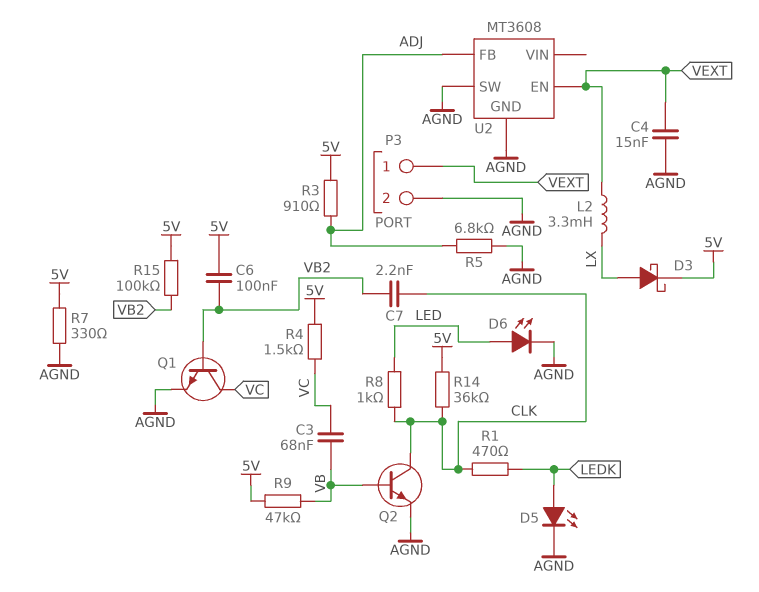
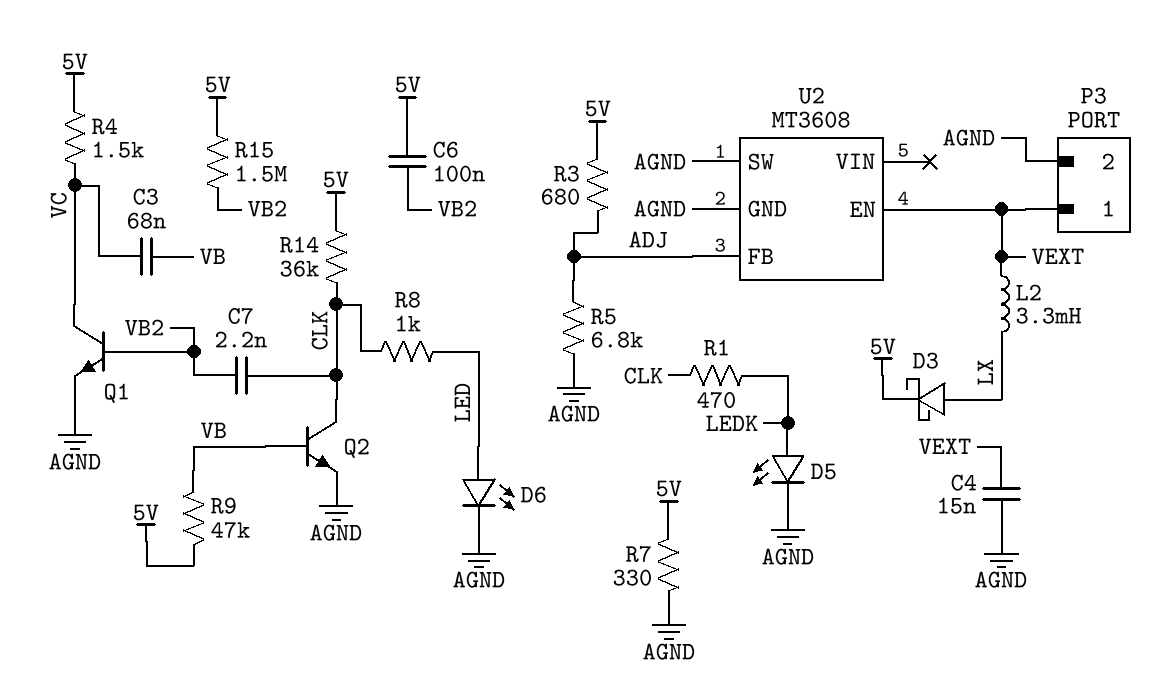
R3: 910 (5V, ADJ) -> 680 (5V, ADJ)
R15: 100k (5V, VB2) -> 1.5M (5V, VB2)

